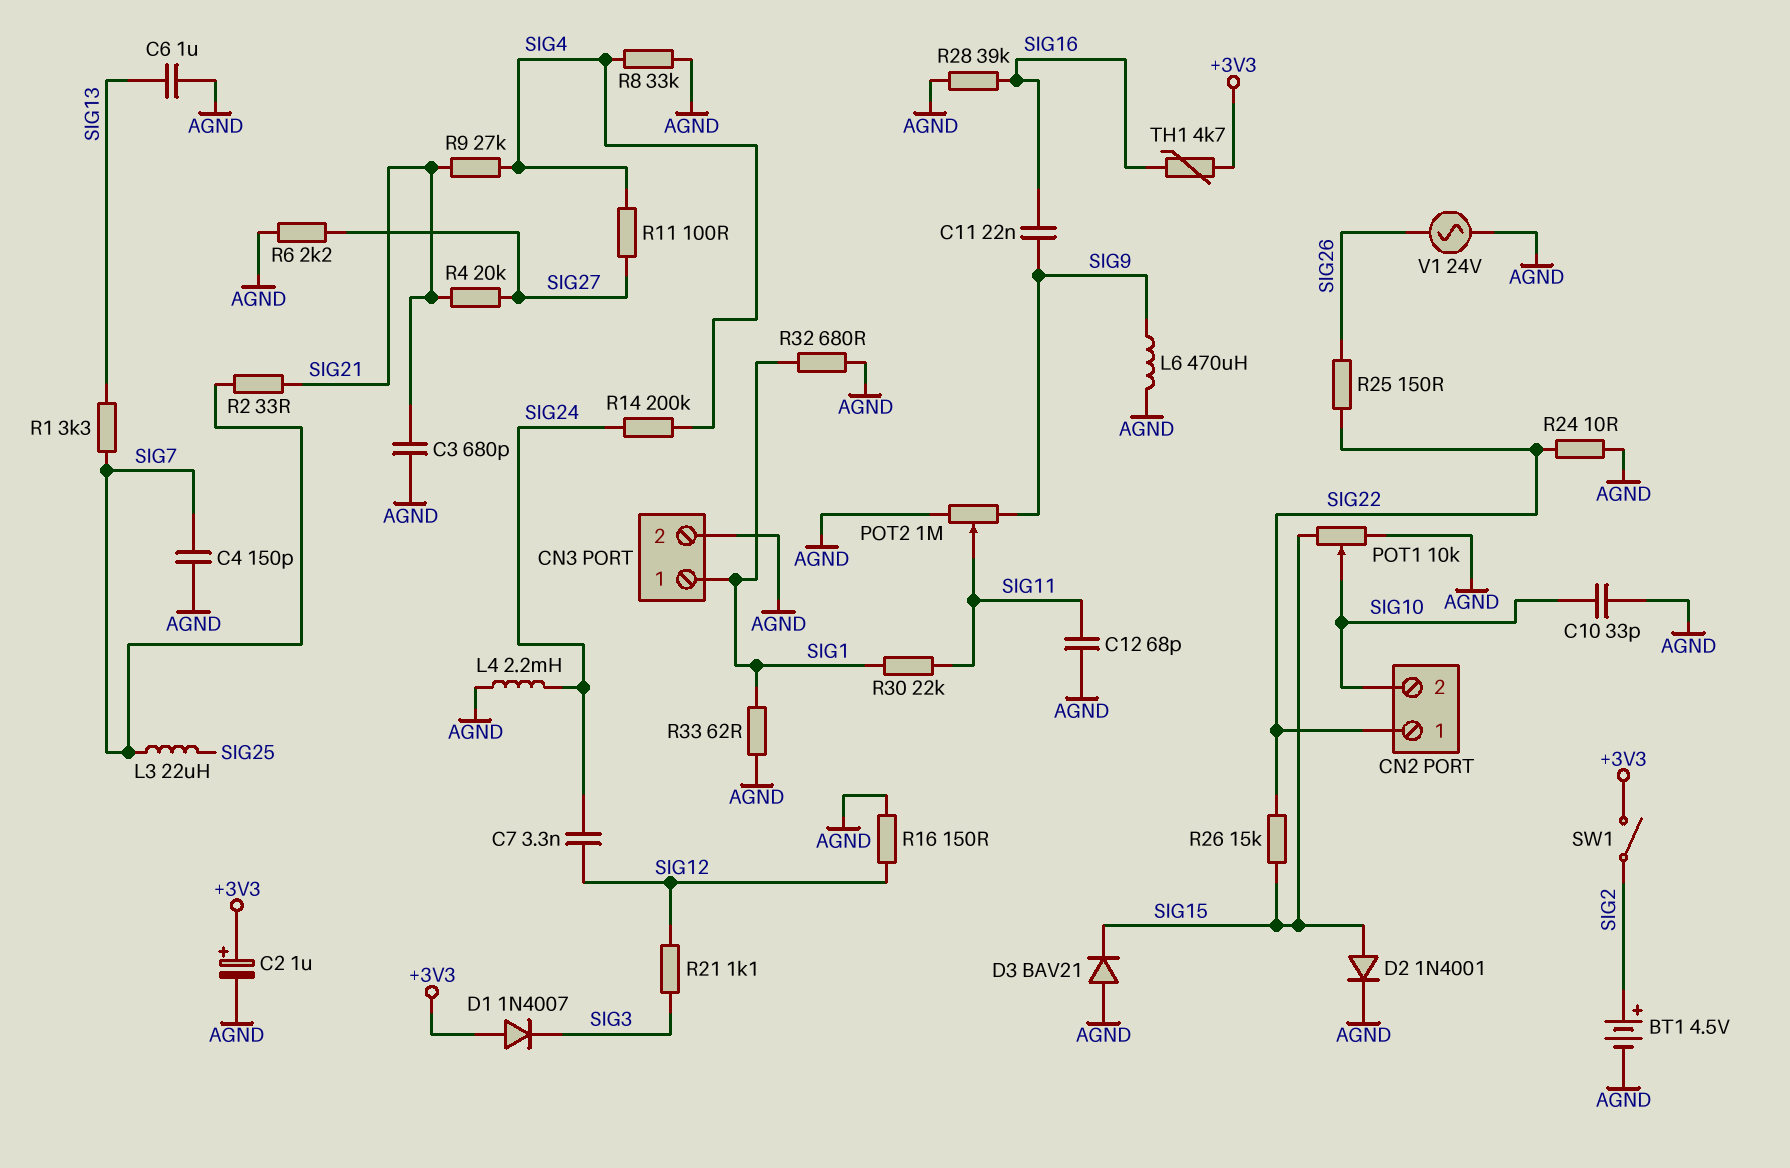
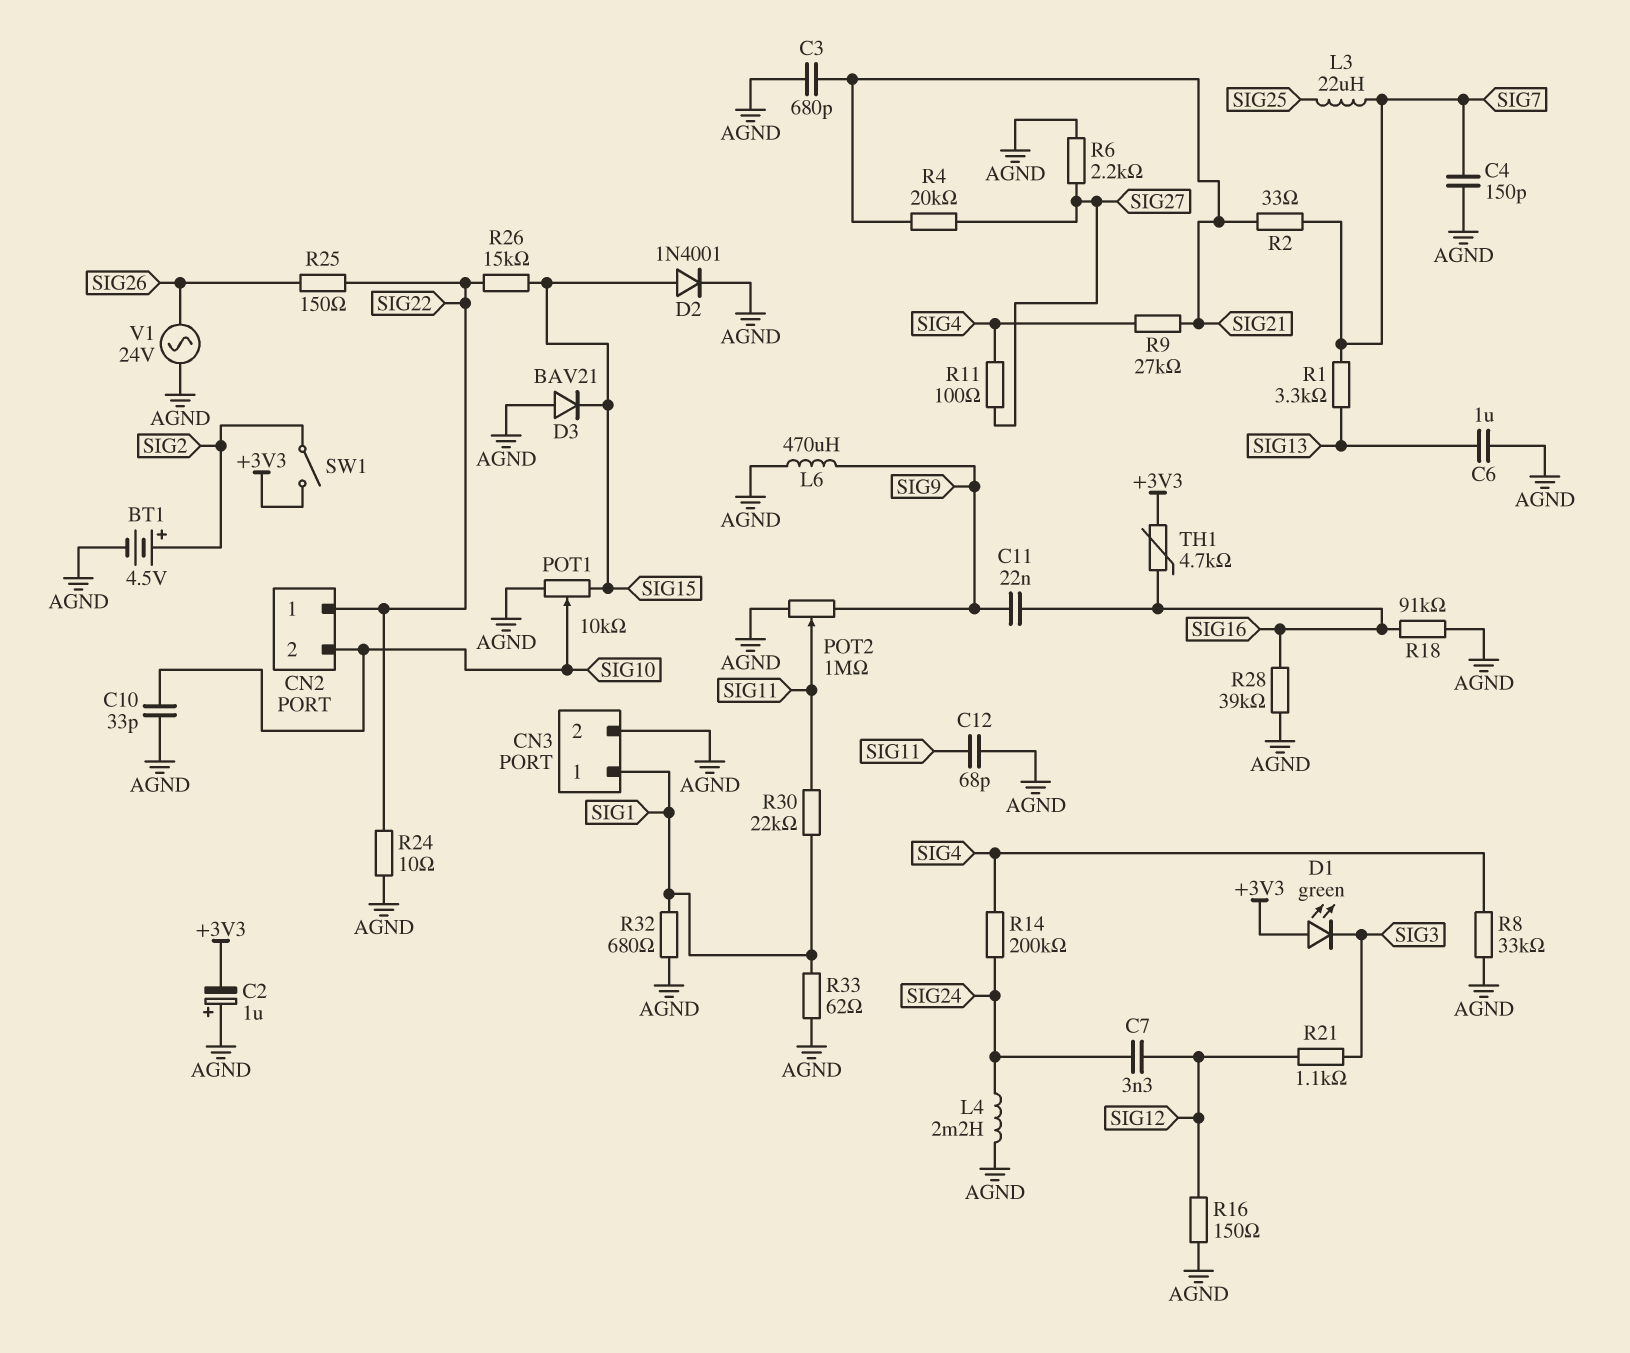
C2: 1uF (plus +3V3, minus AGND) -> 1uF (plus AGND, minus +3V3)
D1: diode 1N4007 (A +3V3, K SIG3) -> LED green (A +3V3, K SIG3)
R18: none -> 91k (AGND, SIG16)

